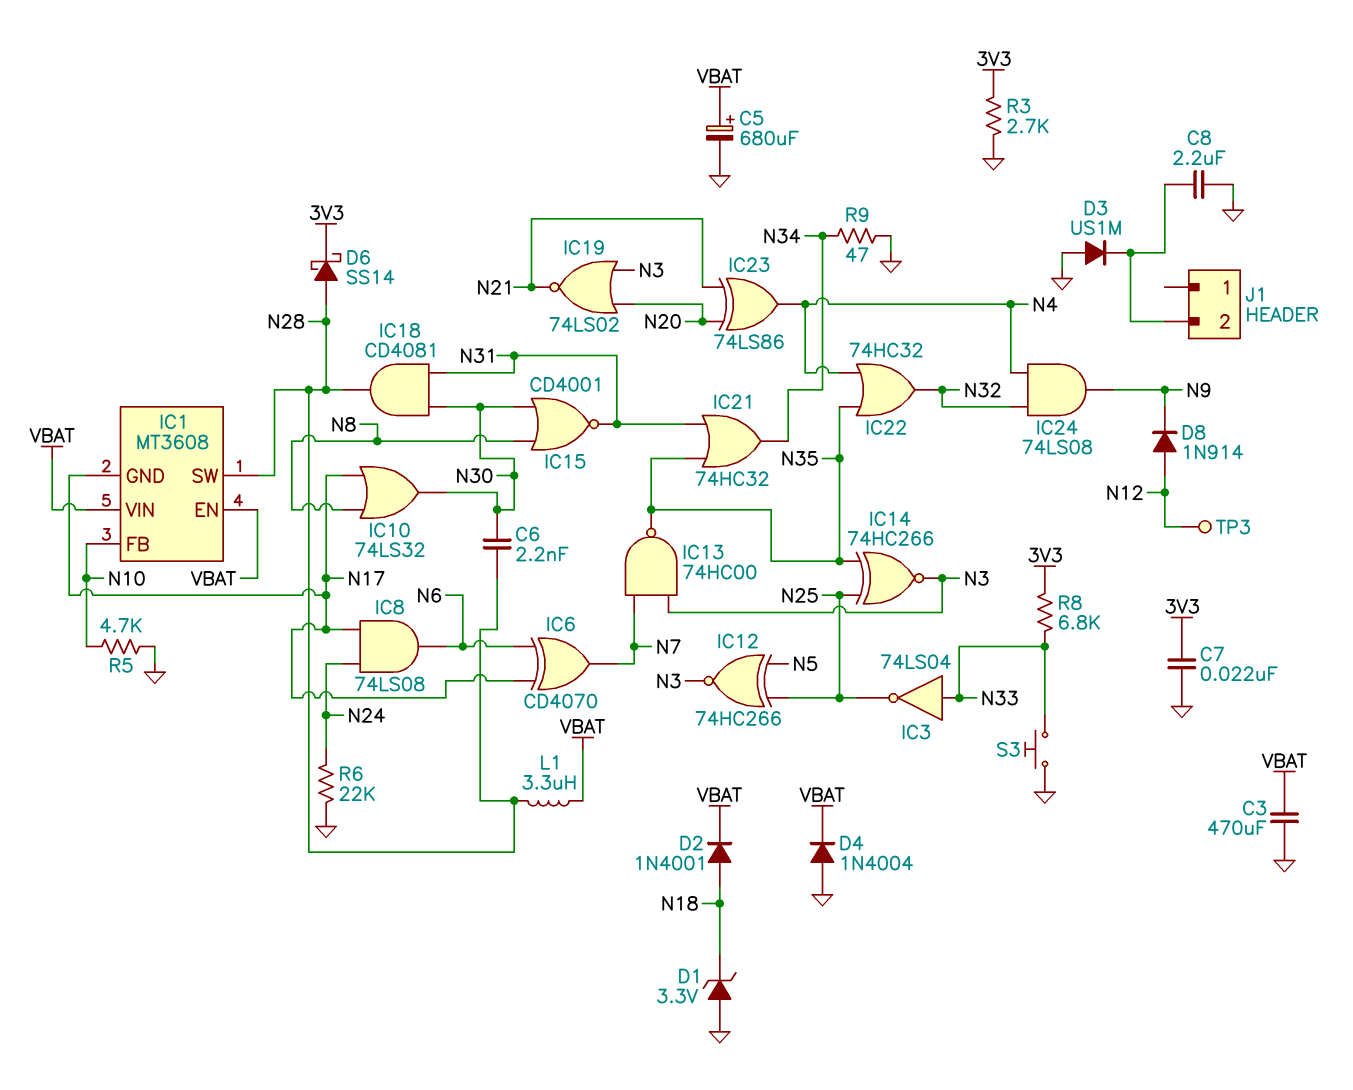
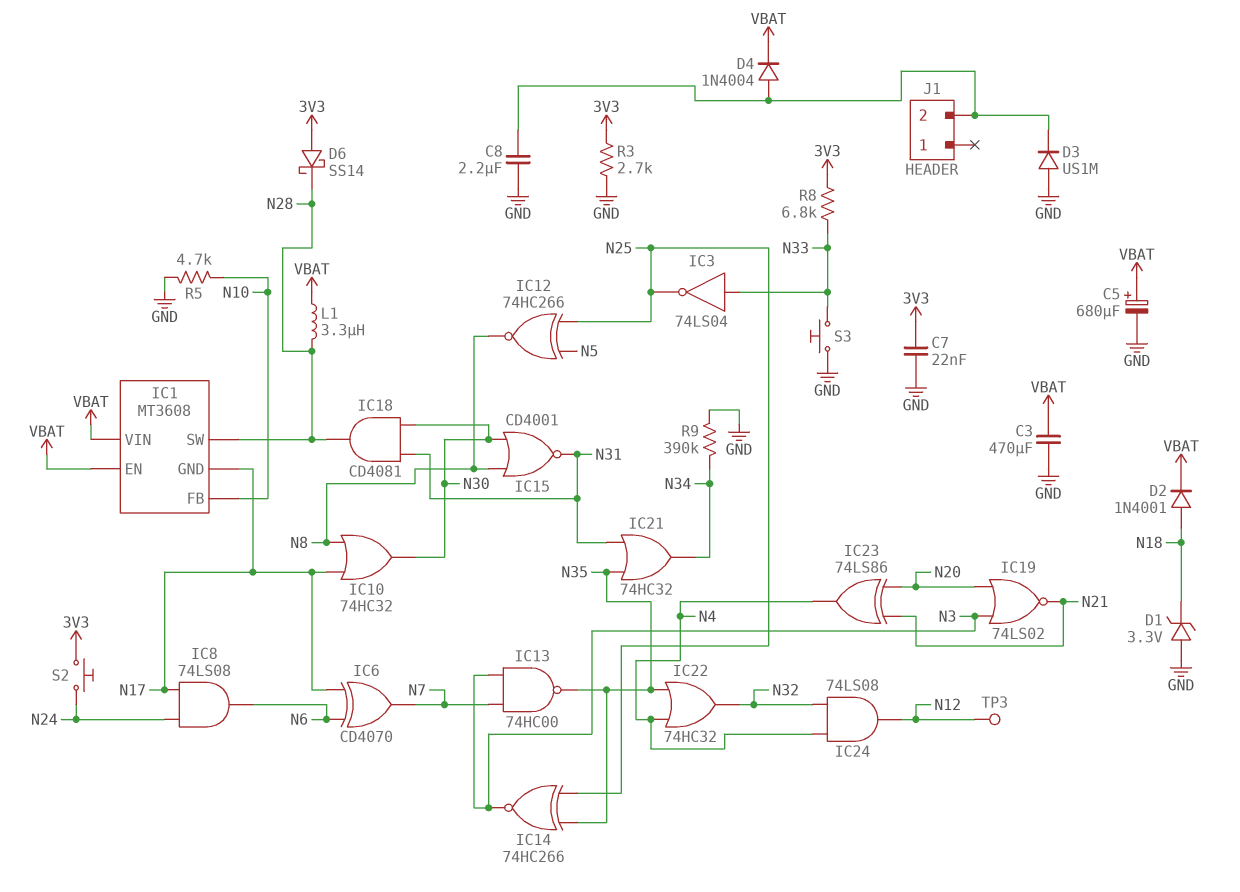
C6: 2.2nF (N28, N30) -> none
D4: diode 1N4004 (A GND, K VBAT) -> diode 1N4004 (A J1/2, K VBAT)
D6: schottky SS14 (A N28, K 3V3) -> schottky SS14 (A 3V3, K N28)
D8: diode 1N914 (A N12, K N9) -> none
IC10: OR 74LS32 (in N8, in N17, out N30) -> OR 74HC32 (in N8, in N17, out N30)
IC12: XNOR 74HC266 (in N5, in N25, out N3) -> XNOR 74HC266 (in N5, in N25, out N8)
IC24: AND 74LS08 (in N4, in N32, out N9) -> AND 74LS08 (in N4, in N32, out N12)
R6: 22k (GND, N24) -> none
R9: 47 (GND, N34) -> 390k (GND, N34)
S2: none -> button (3V3, N24)

